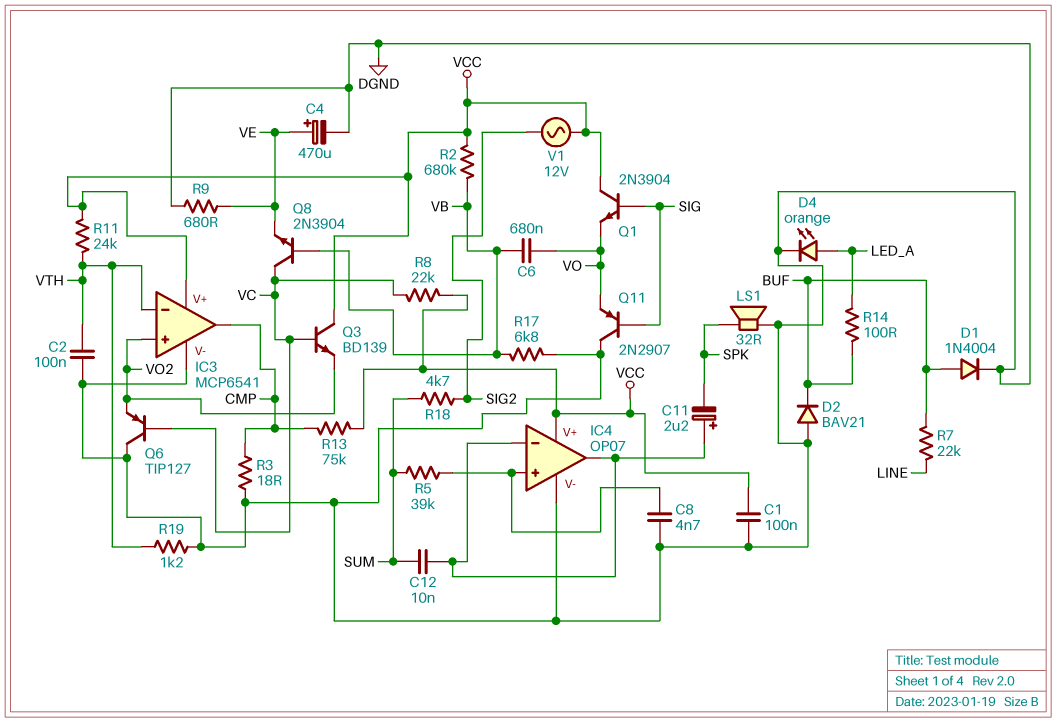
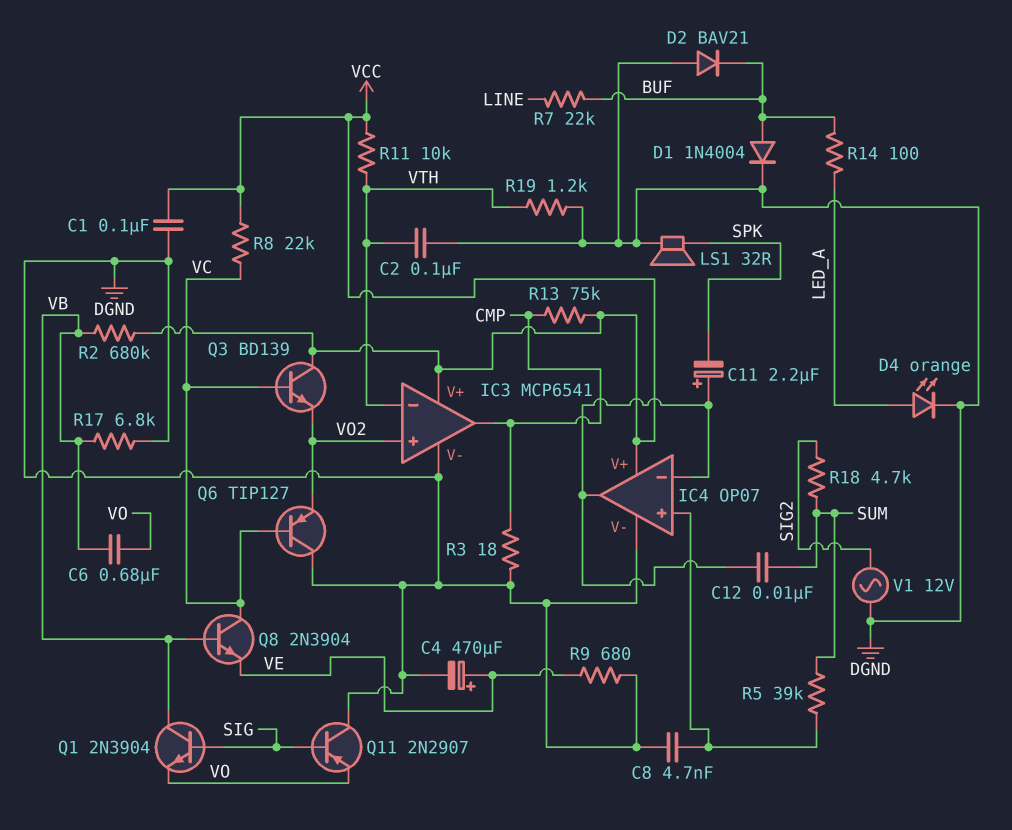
Q1: NPN 2N3904 (B SIG, C VCC, E VO) -> NPN 2N3904 (B SIG, C VB, E VO)
R11: 24k (VCC, VTH) -> 10k (VCC, VTH)
V1: AC 12V (SIG2, VCC) -> AC 12V (DGND, SIG2)

